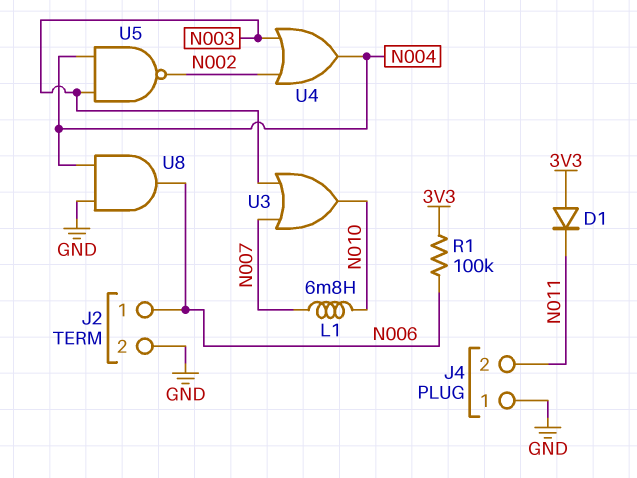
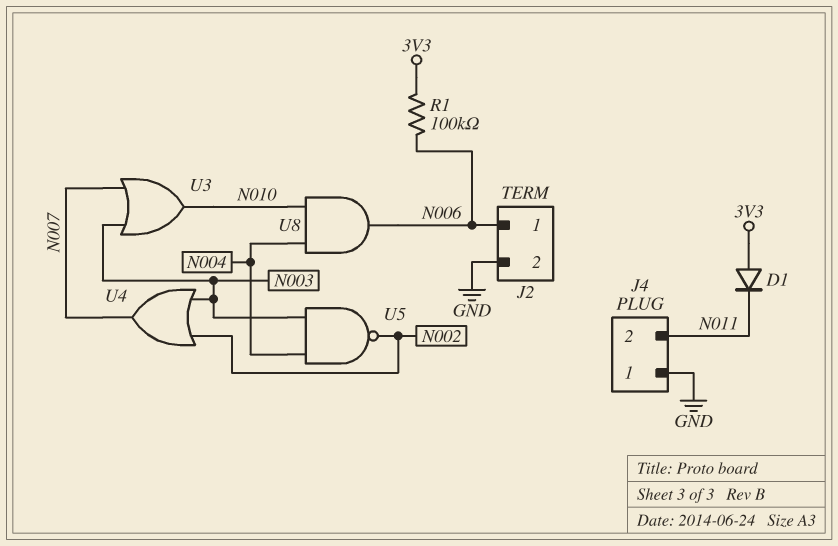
L1: 6.8mH (N007, N010) -> none
U4: OR (in N002, in N003, out N004) -> OR (in N002, in N003, out N007)
U8: AND (in GND, in N004, out N006) -> AND (in N004, in N010, out N006)

